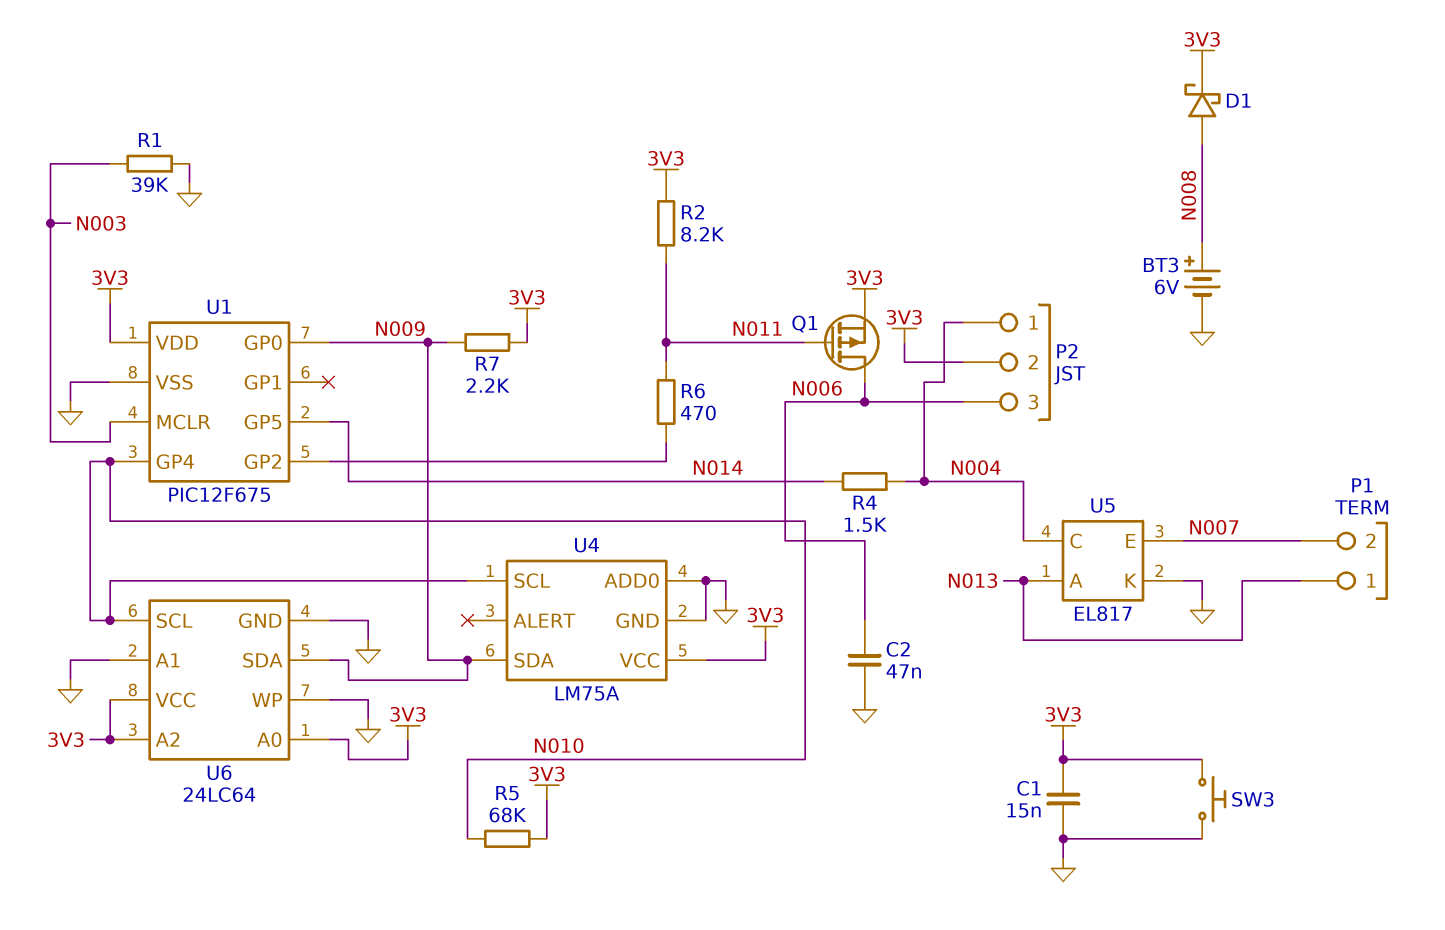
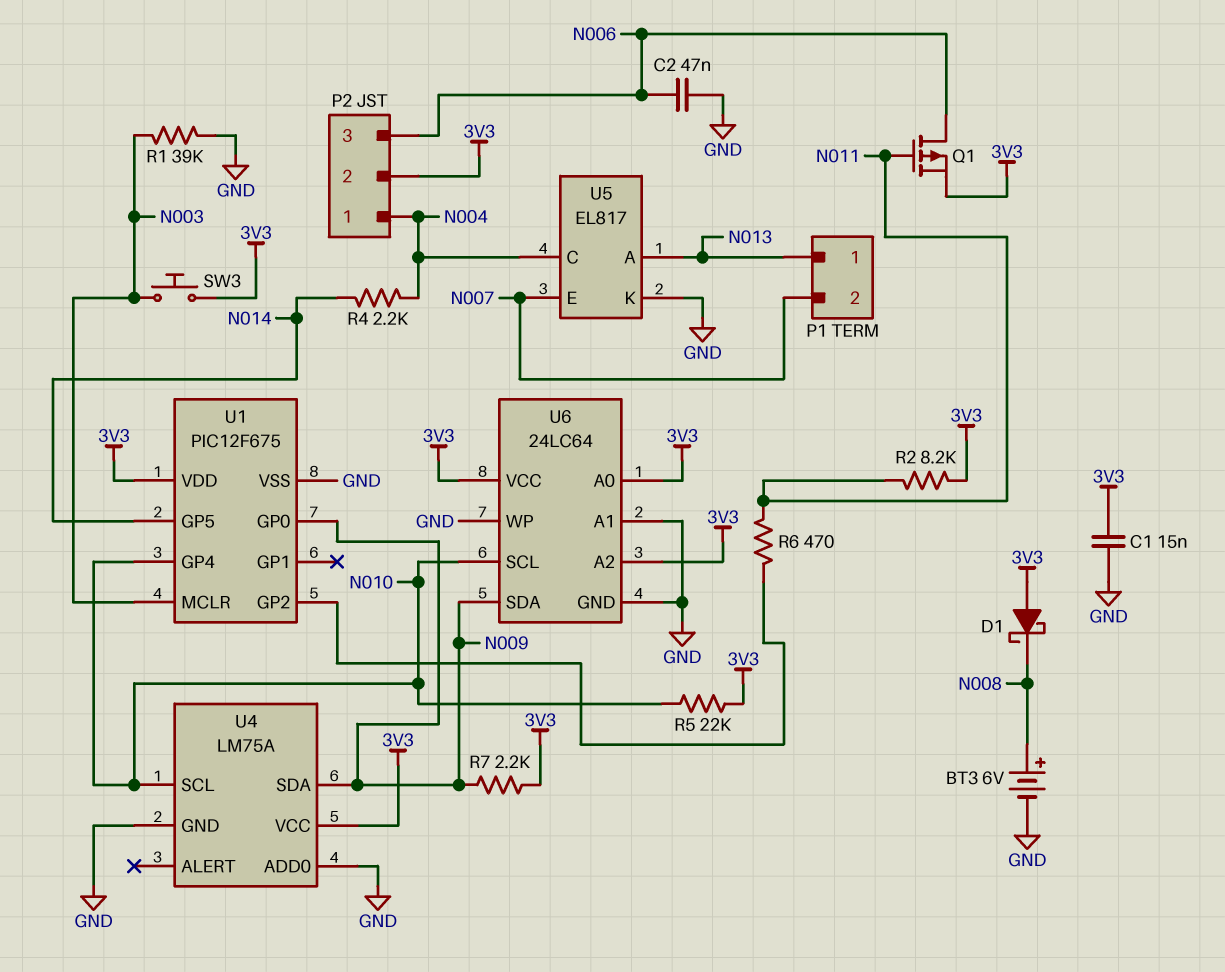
D1: schottky (A N008, K 3V3) -> schottky (A 3V3, K N008)
R4: 1.5k (N004, N014) -> 2.2k (N004, N014)
R5: 68k (3V3, N010) -> 22k (3V3, N010)
SW3: button (3V3, GND) -> button (3V3, N003)

